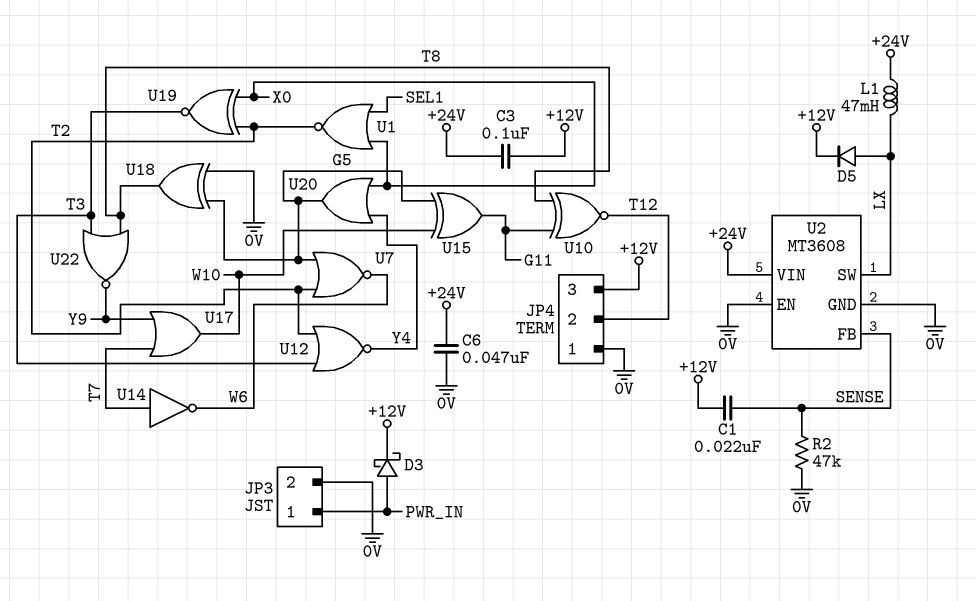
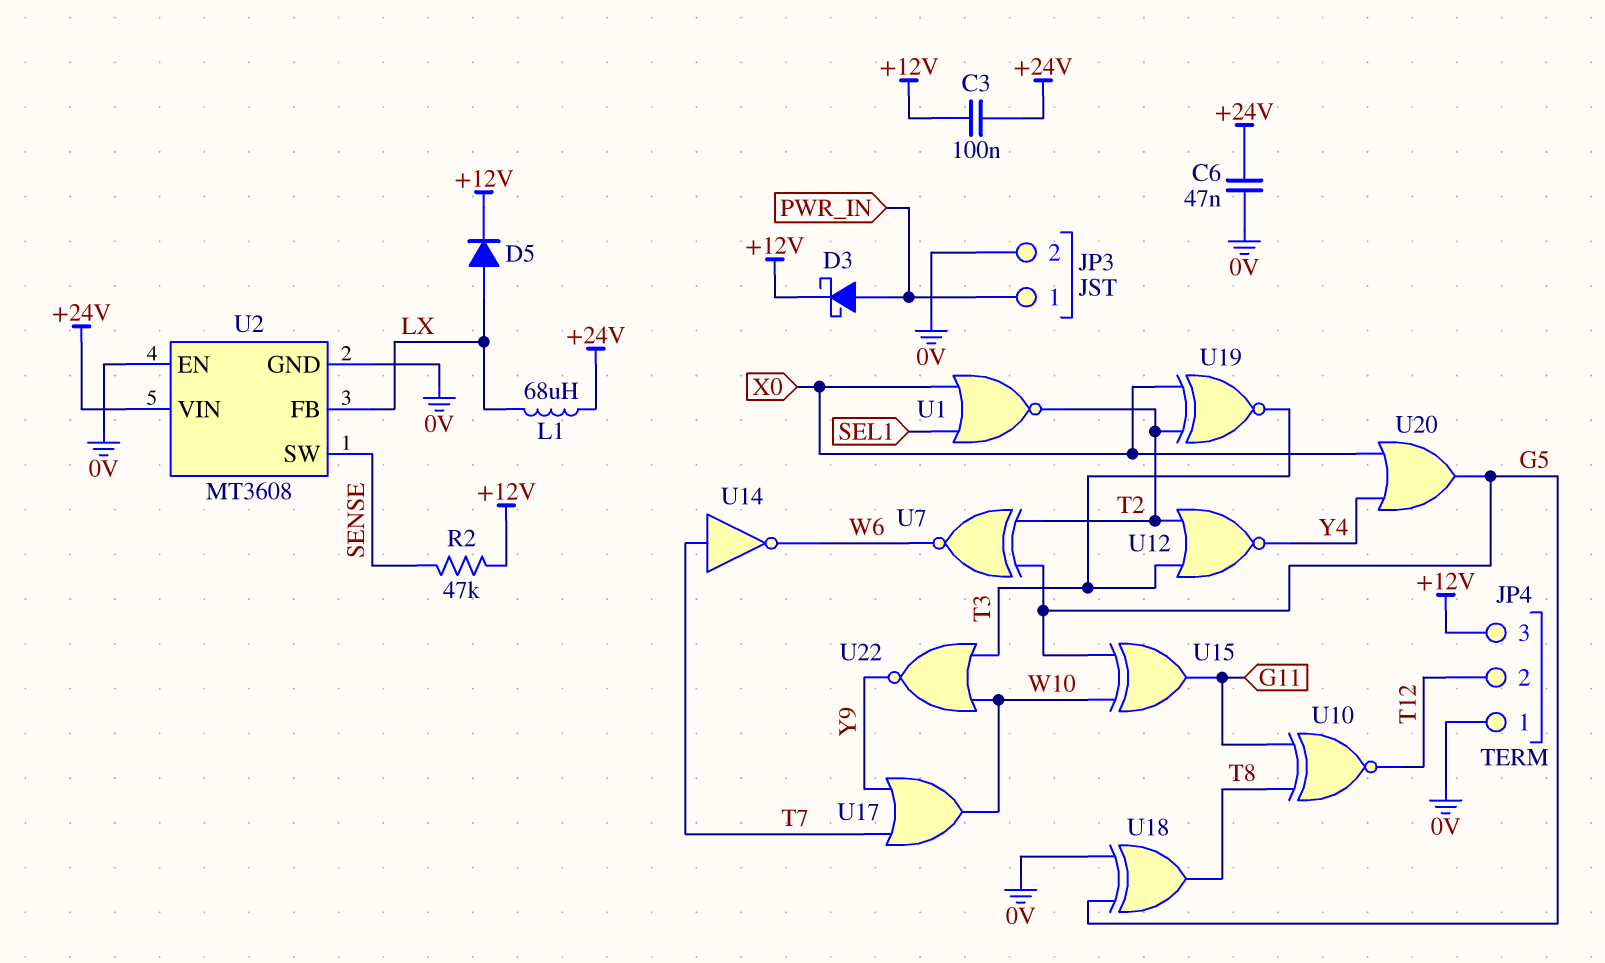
C1: 22nF (+12V, SENSE) -> none
L1: 47mH (+24V, LX) -> 68uH (+24V, LX)
R2: 47k (0V, SENSE) -> 47k (+12V, SENSE)
U2 pin FB: SENSE -> LX
U2 pin SW: LX -> SENSE
U7: NOR (in G5, in T2, out W6) -> XNOR (in G5, in T2, out W6)
U22: NOR (in T3, in T8, out Y9) -> NOR (in T3, in W10, out Y9)

